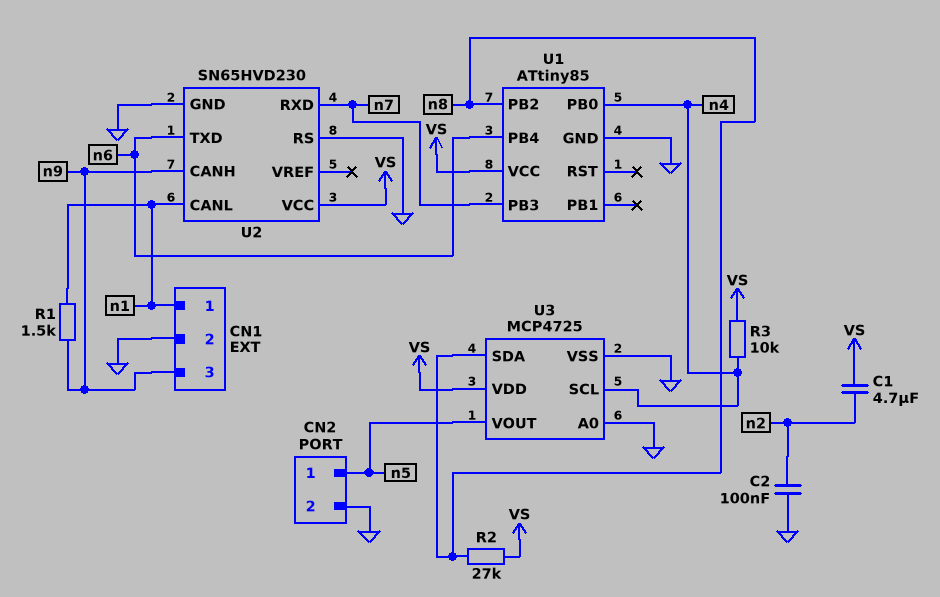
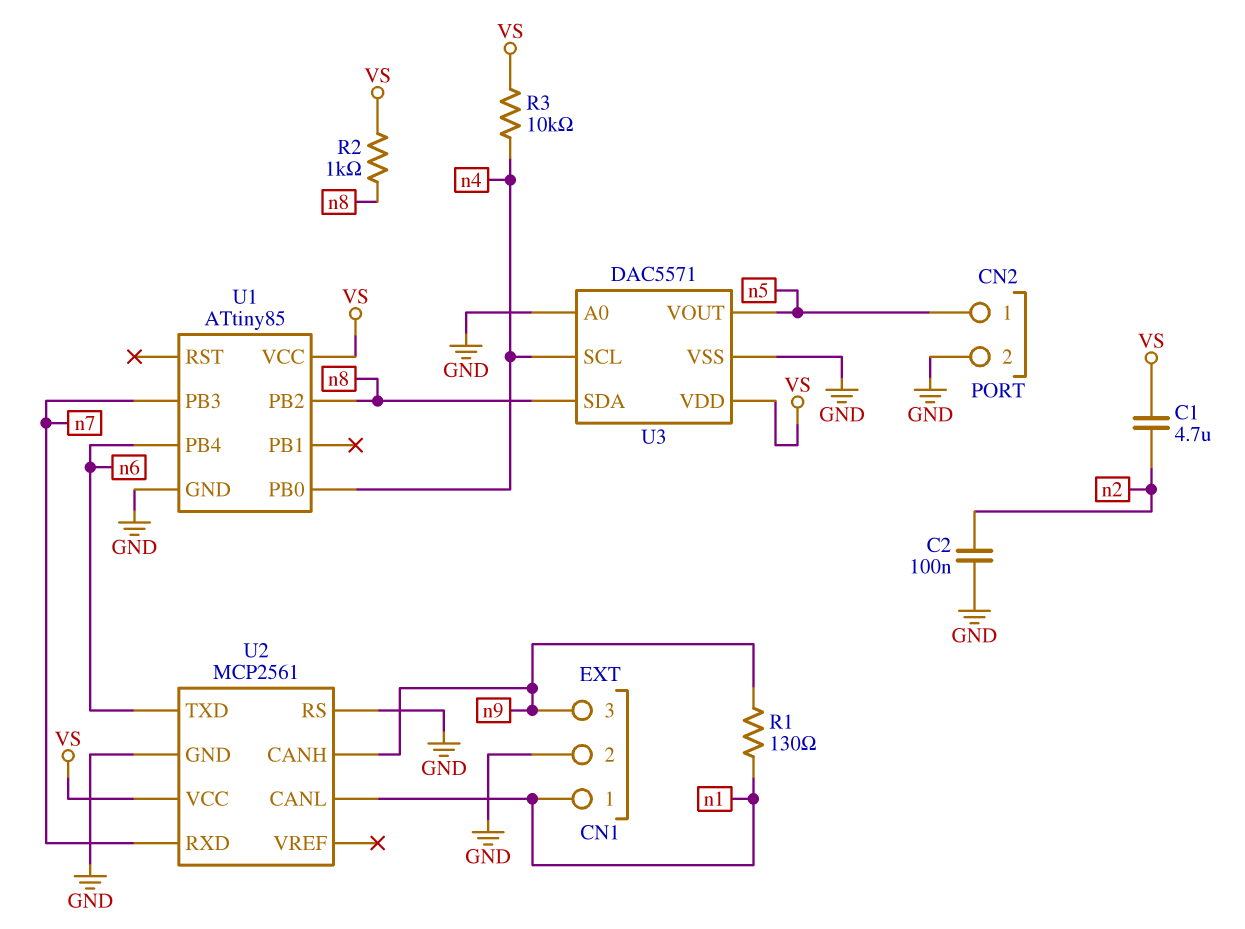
R1: 1.5k (n1, n9) -> 130 (n1, n9)
R2: 27k (VS, n8) -> 1k (VS, n8)
U2: SN65HVD230 -> MCP2561
U3: MCP4725 -> DAC5571

